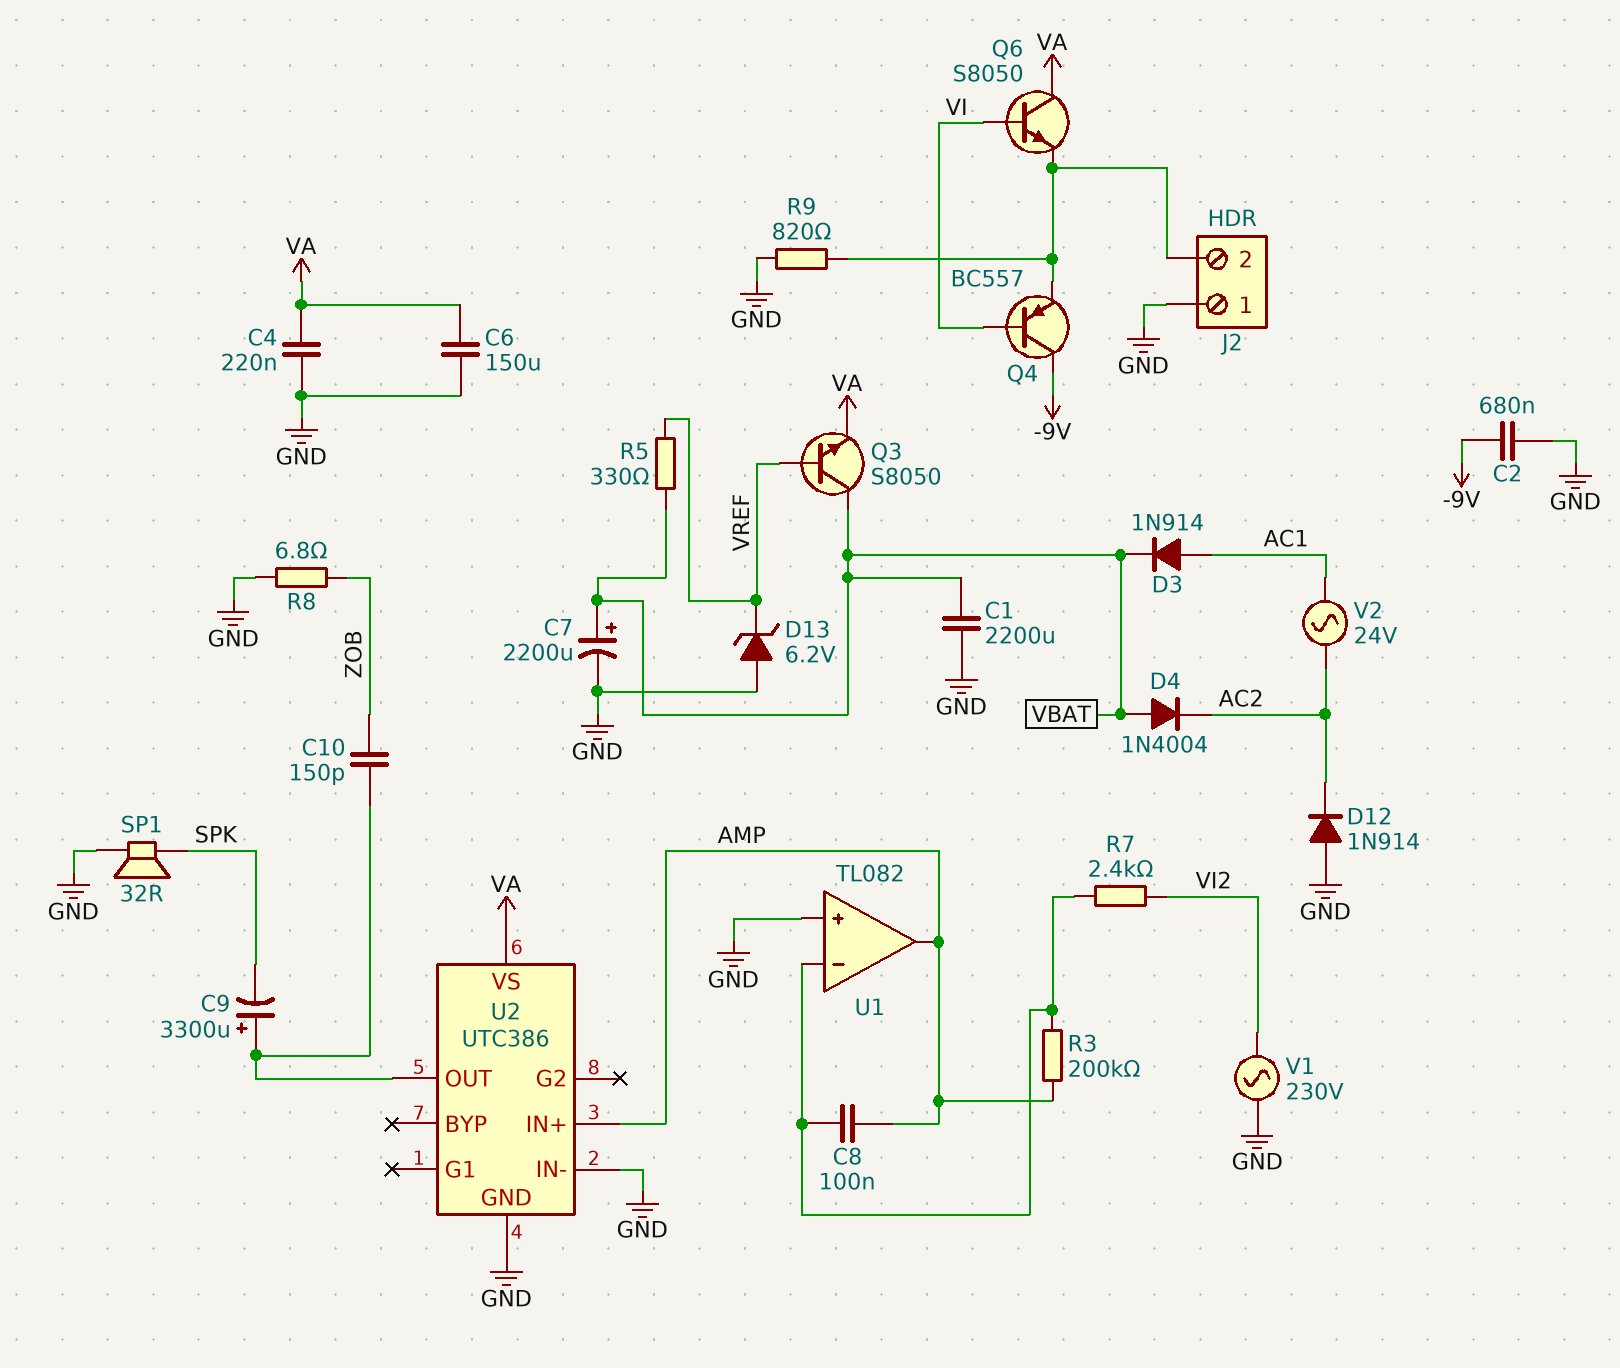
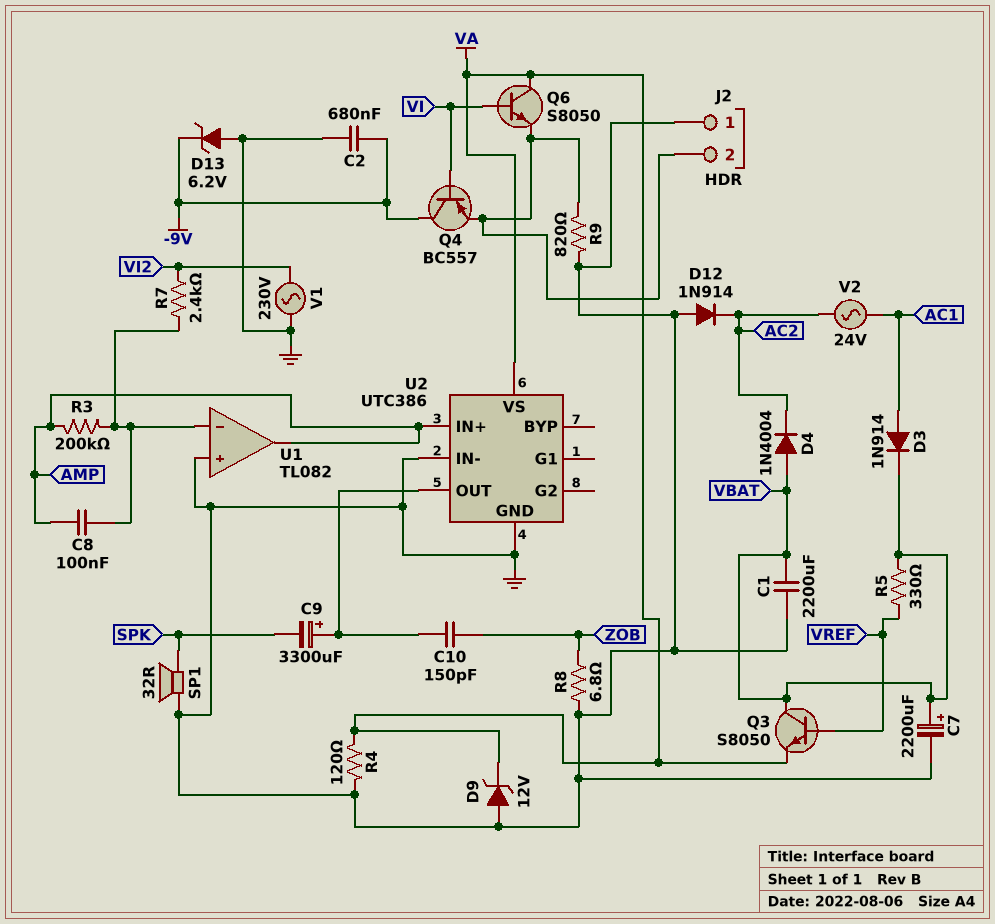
C4: 220nF (GND, VA) -> none
C6: 150uF (GND, VA) -> none
D9: none -> zener 12V (A GND, K VA)
D13: zener 6.2V (A GND, K VREF) -> zener 6.2V (A GND, K -9V)
R4: none -> 120 (GND, VA)

